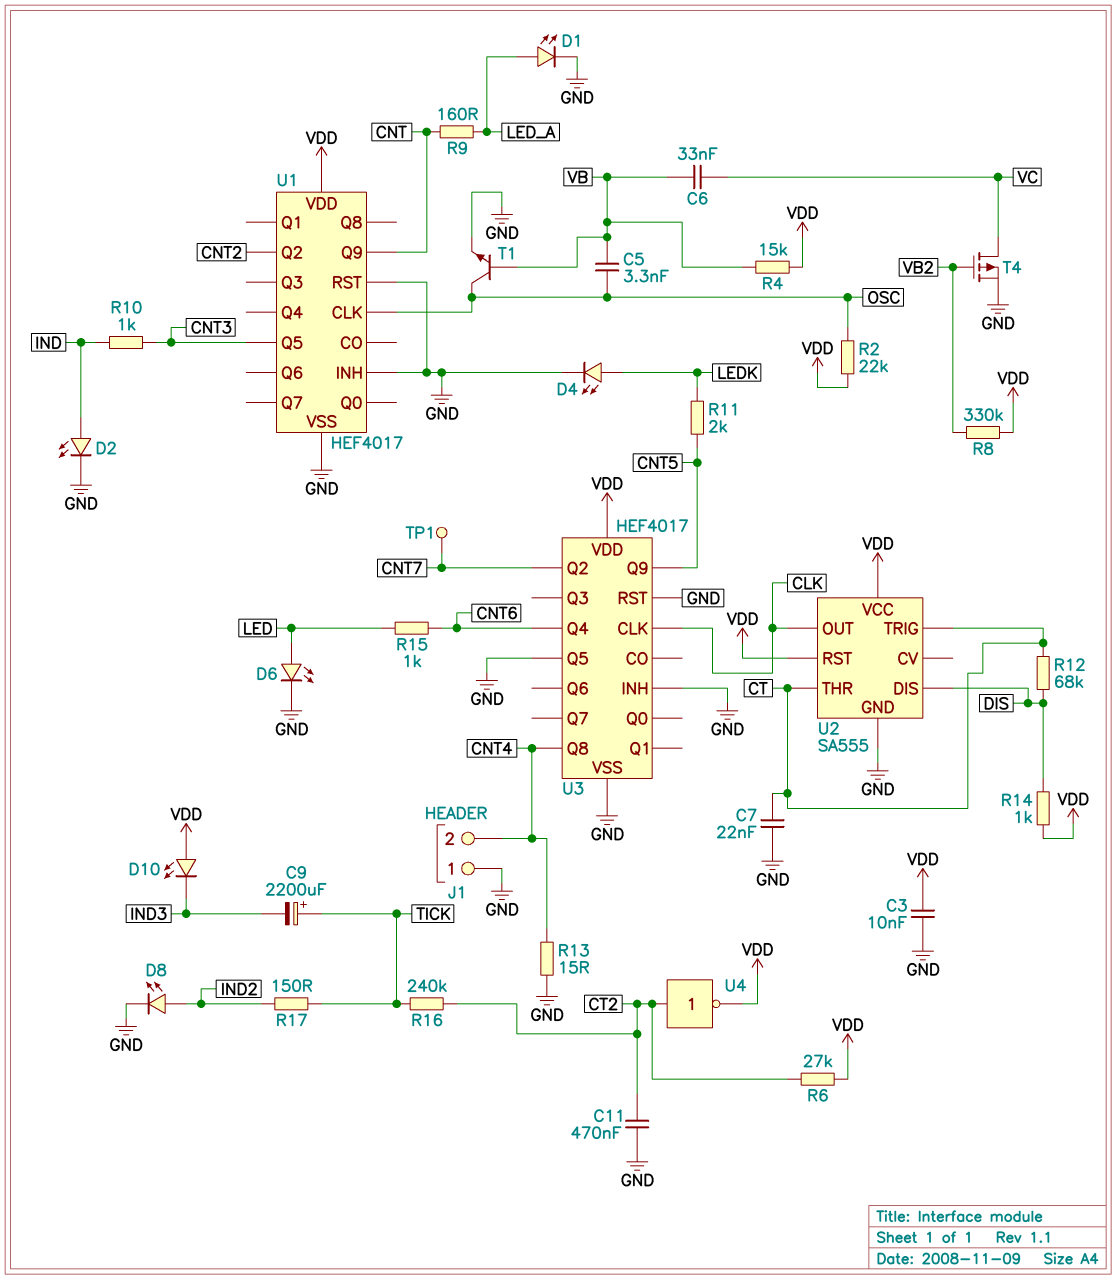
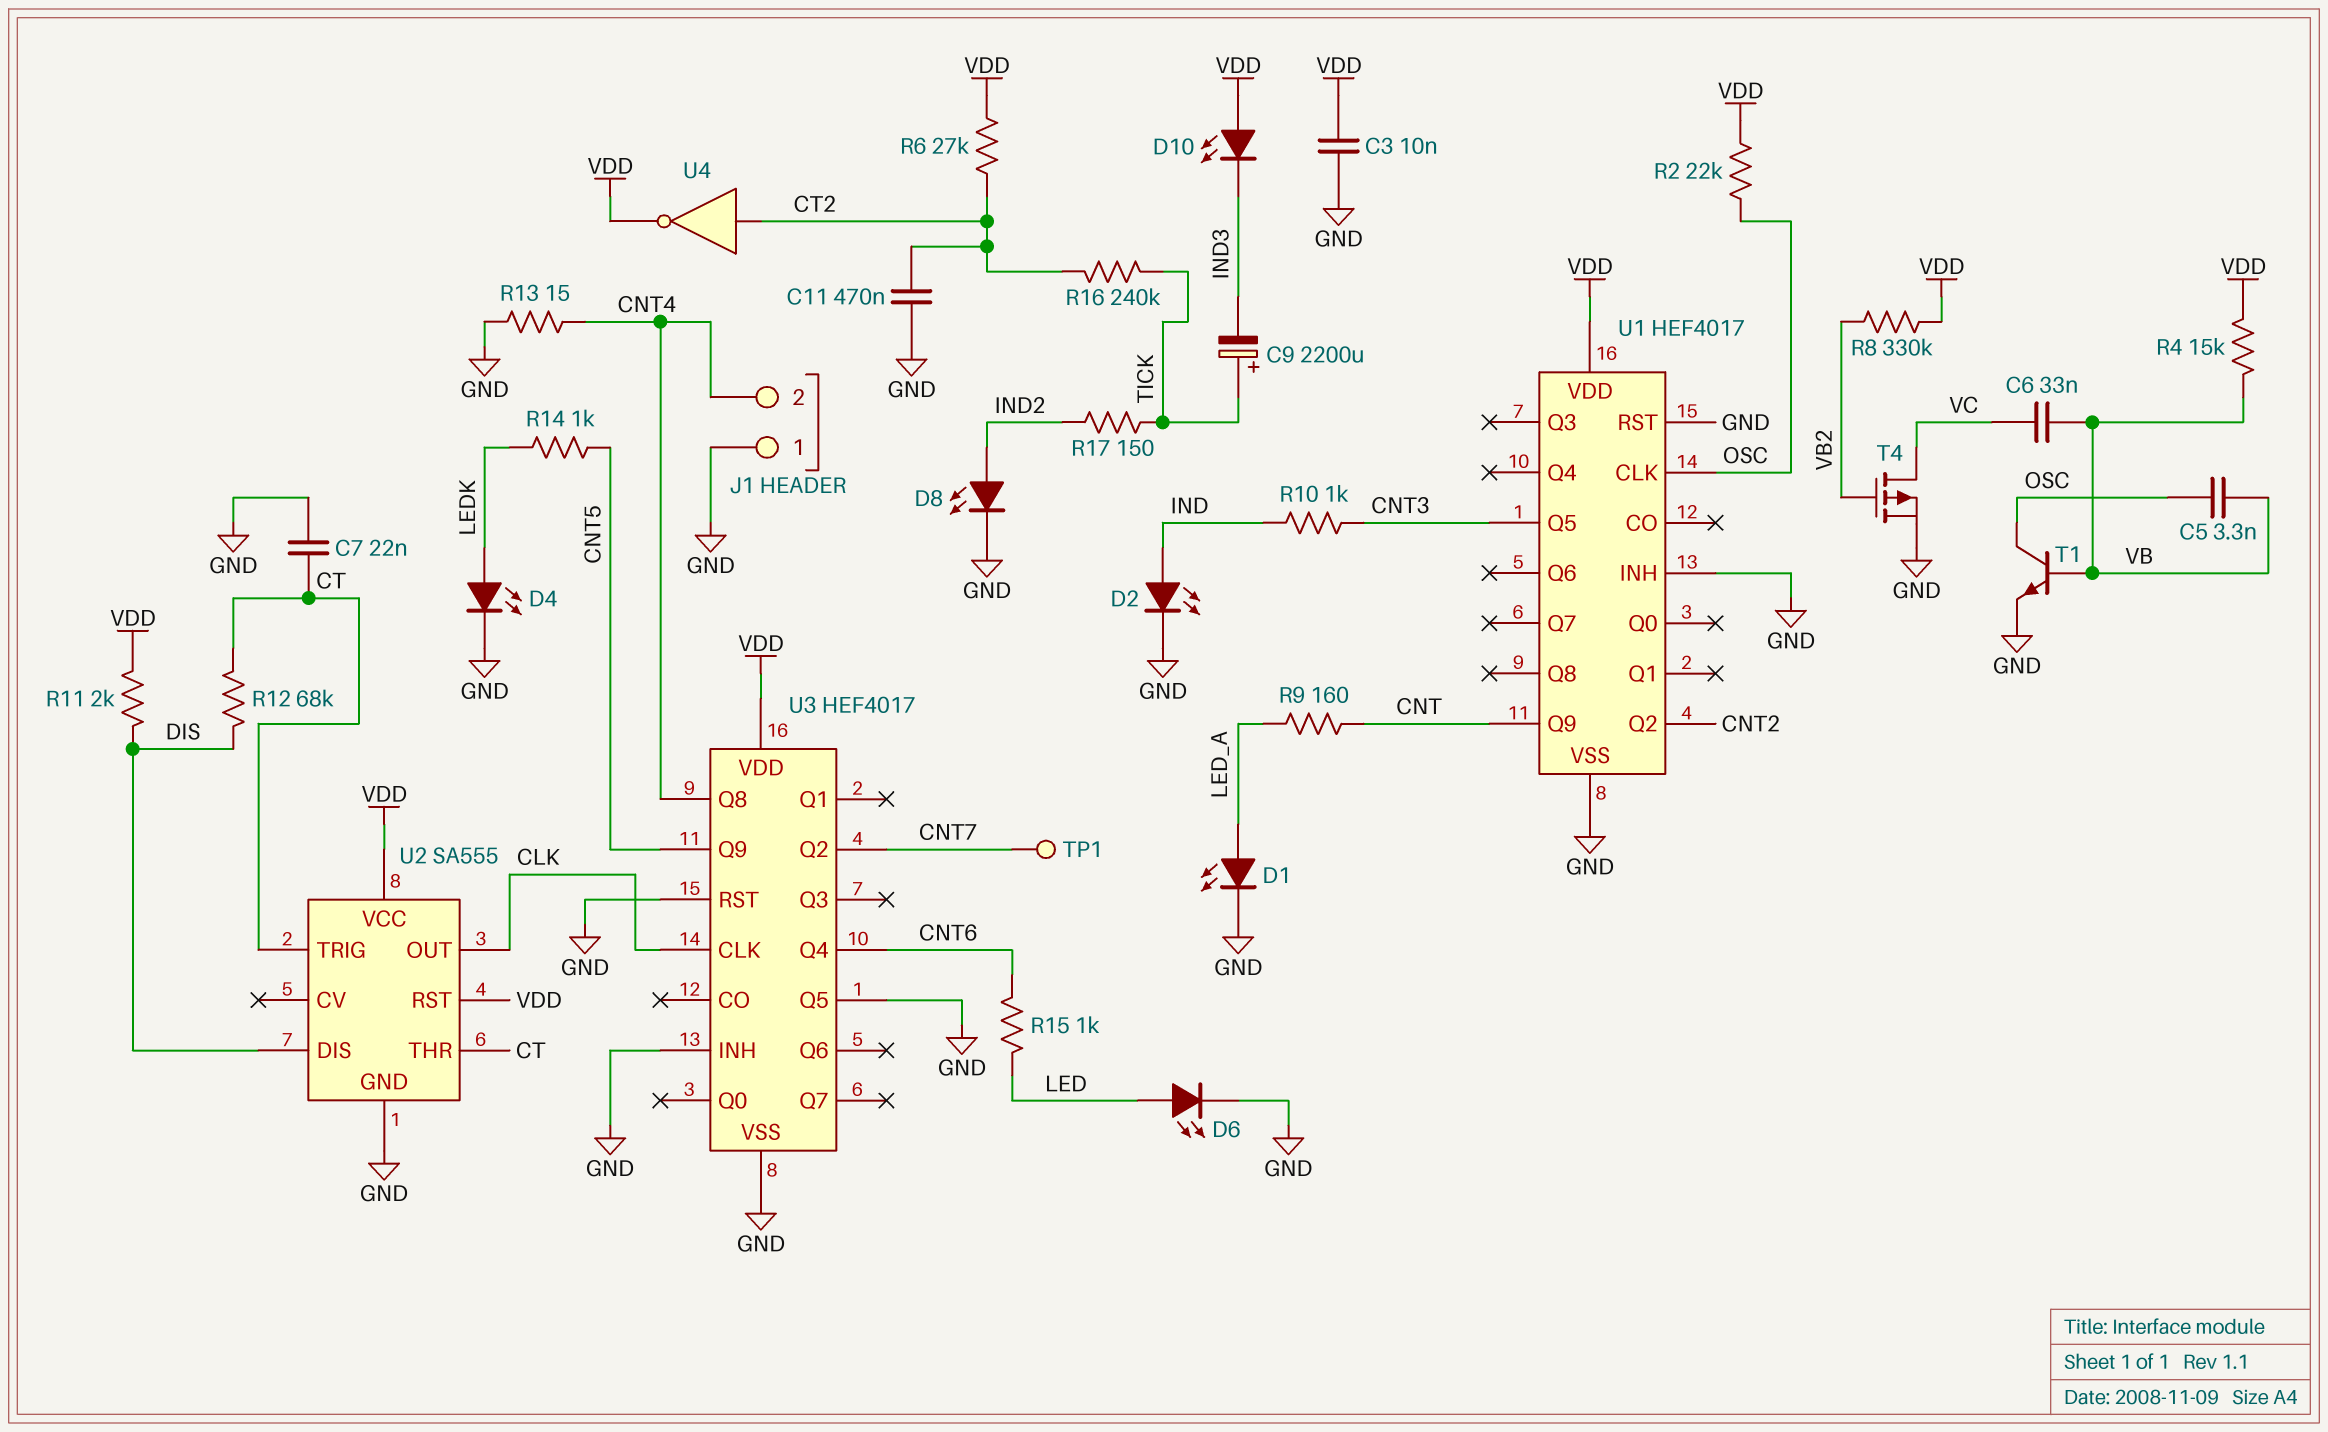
R11: 2k (CNT5, LEDK) -> 2k (DIS, VDD)
R14: 1k (DIS, VDD) -> 1k (CNT5, LEDK)

